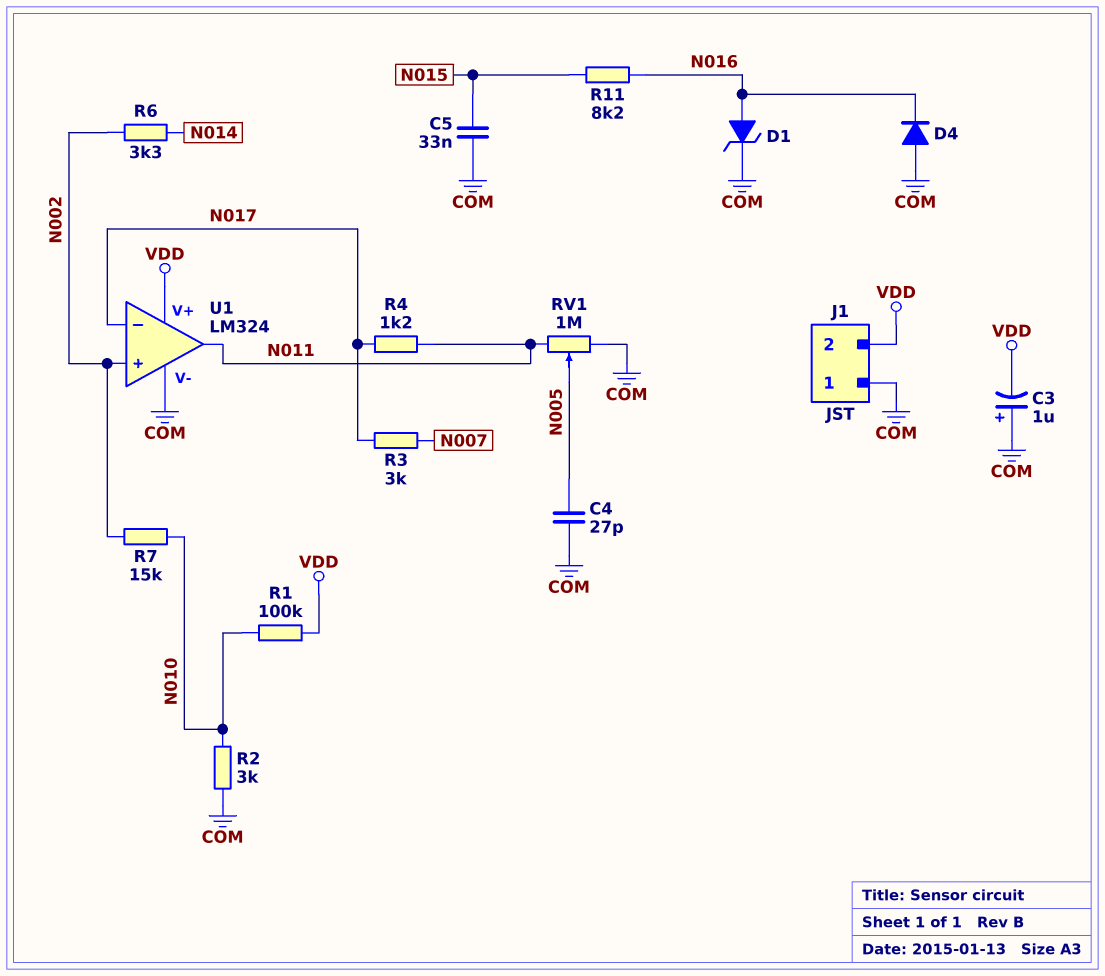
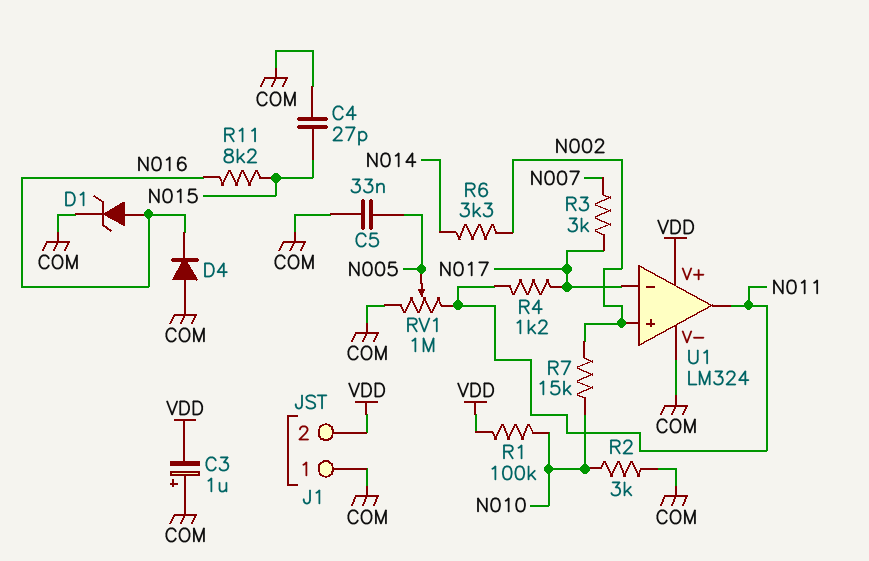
C4: 27pF (COM, N005) -> 27pF (COM, N015)
C5: 33nF (COM, N015) -> 33nF (COM, N005)

